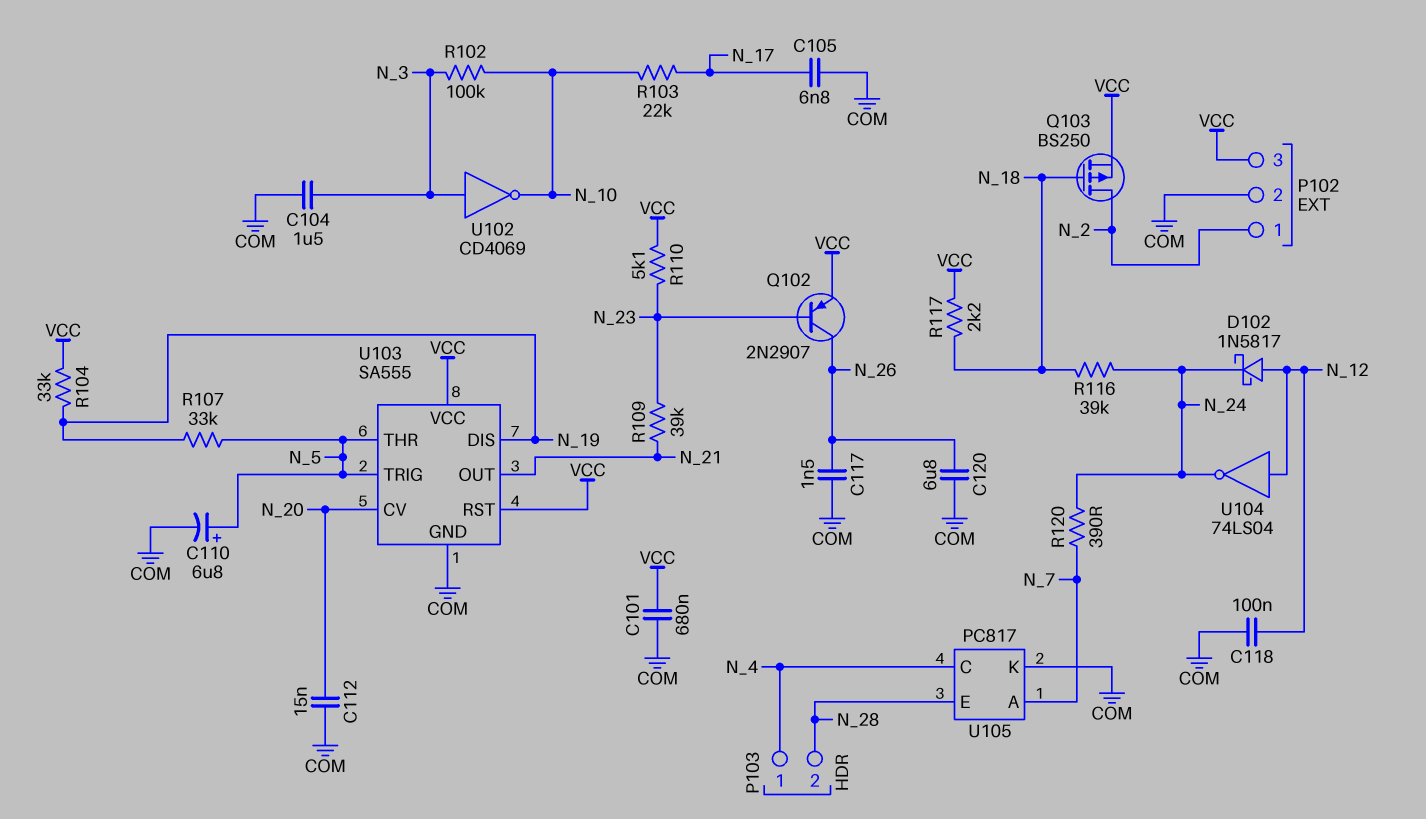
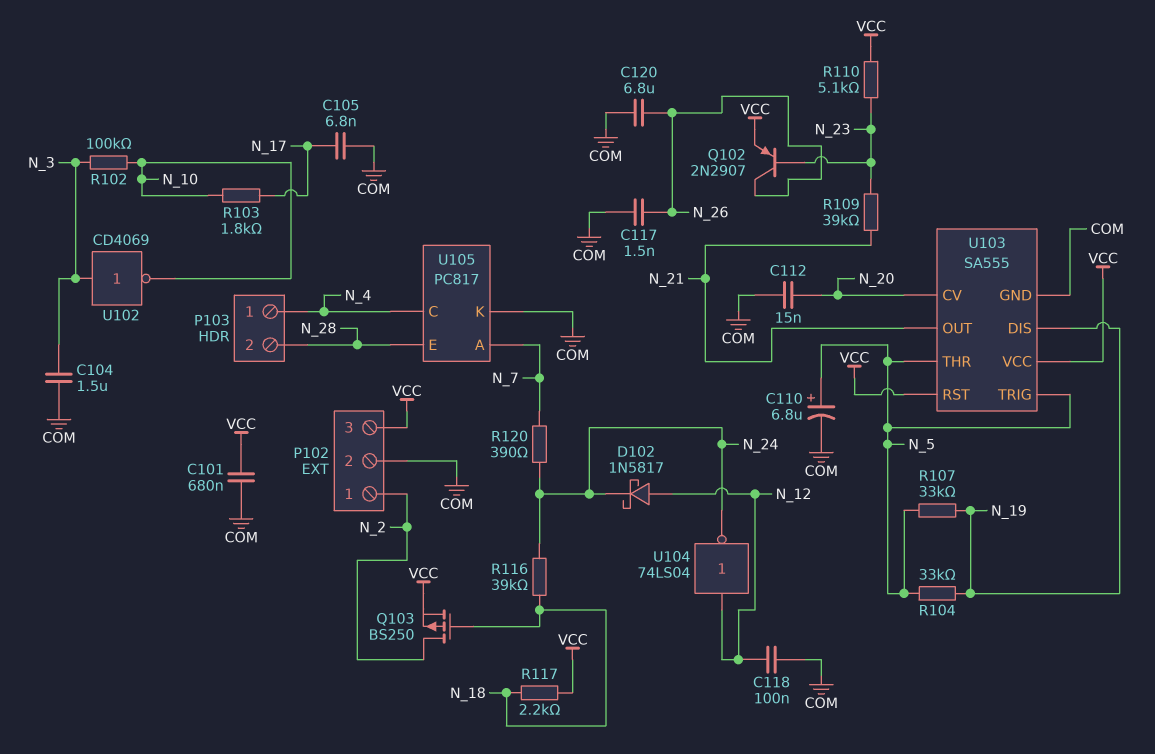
R103: 22k (N_10, N_17) -> 1.8k (N_10, N_17)
R104: 33k (N_19, VCC) -> 33k (N_5, N_19)

